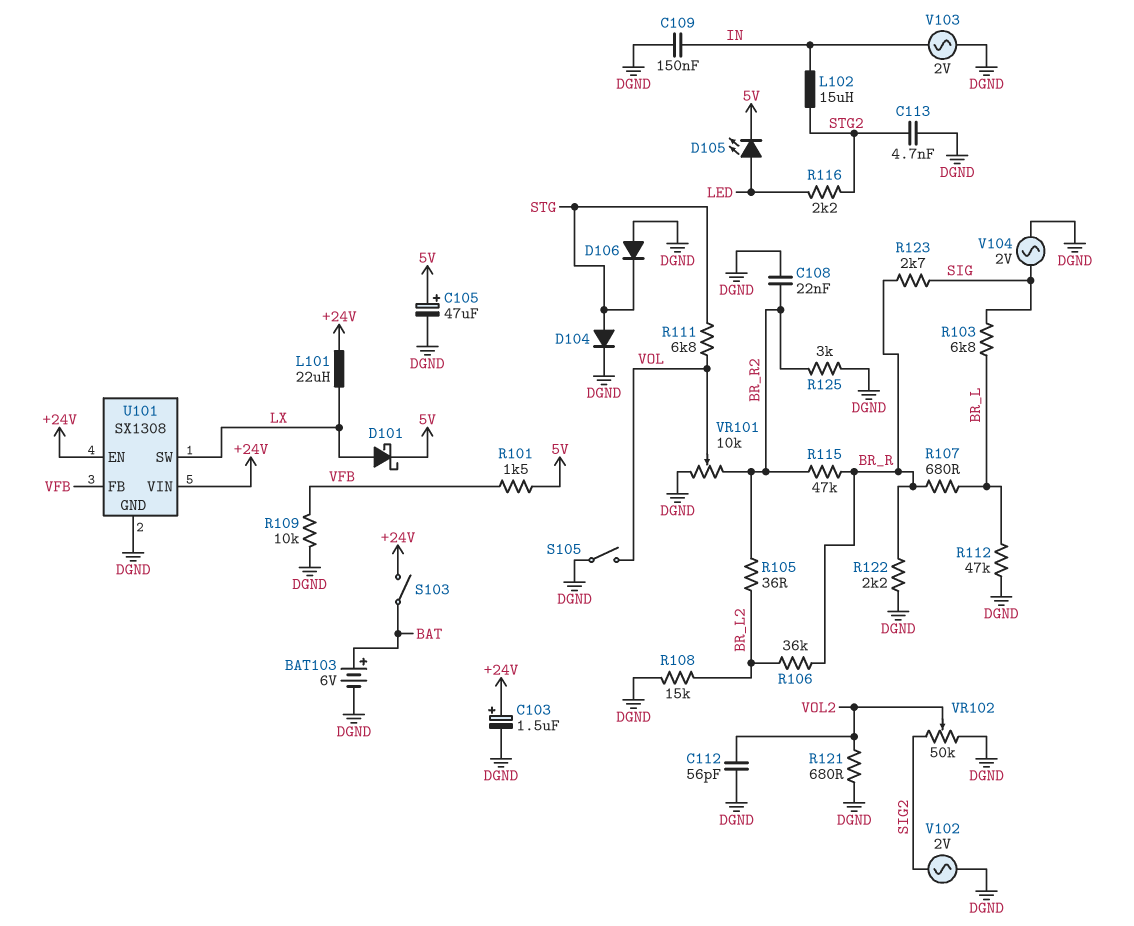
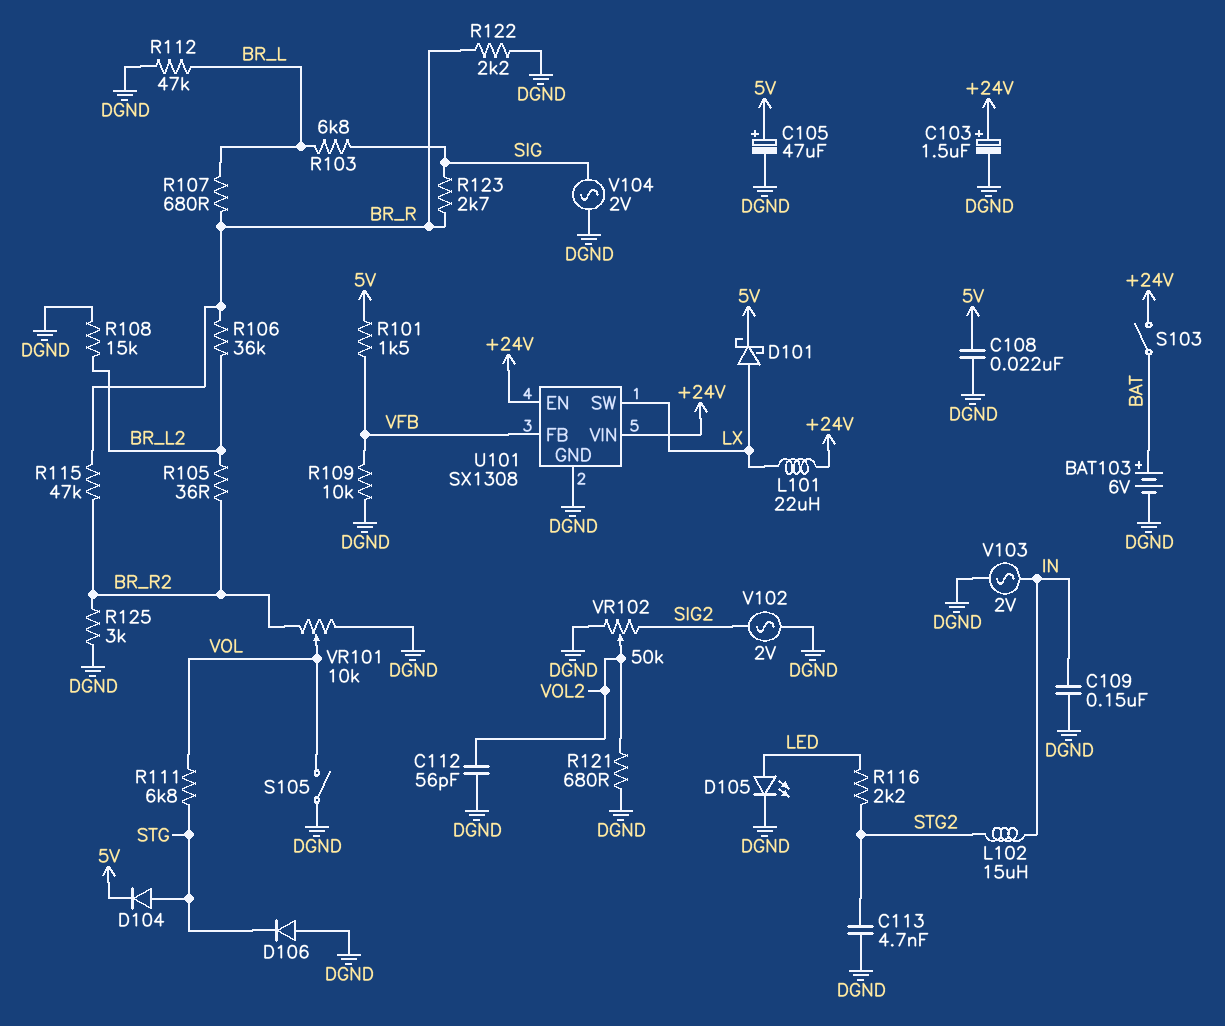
C108: 22nF (BR_R2, DGND) -> 22nF (5V, DGND)
D104: diode (A STG, K DGND) -> diode (A STG, K 5V)
D105: LED (A LED, K 5V) -> LED (A LED, K DGND)

